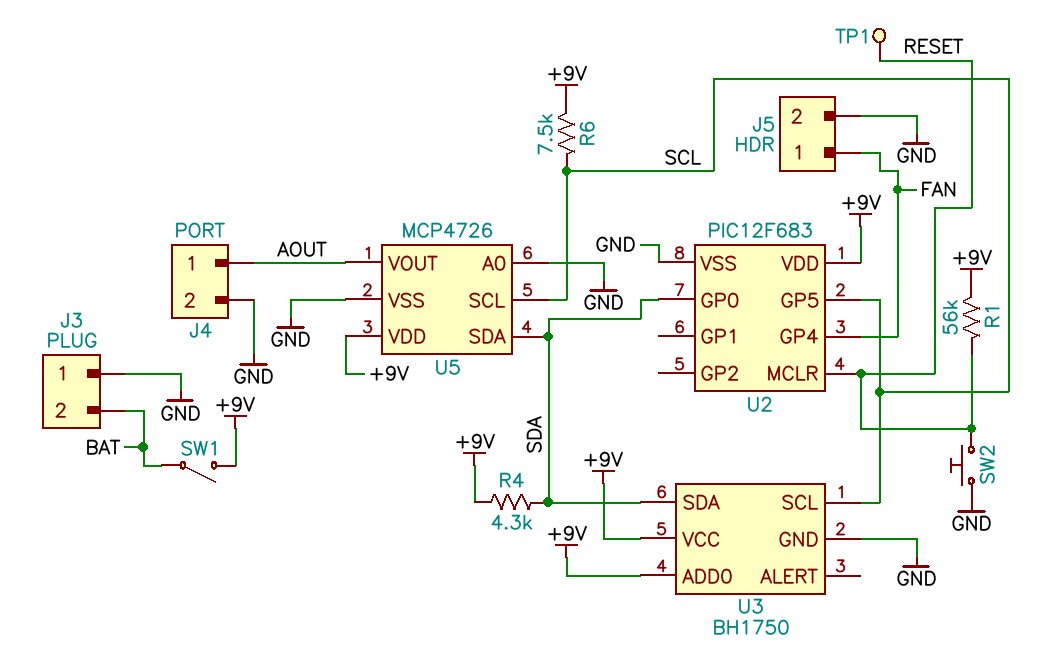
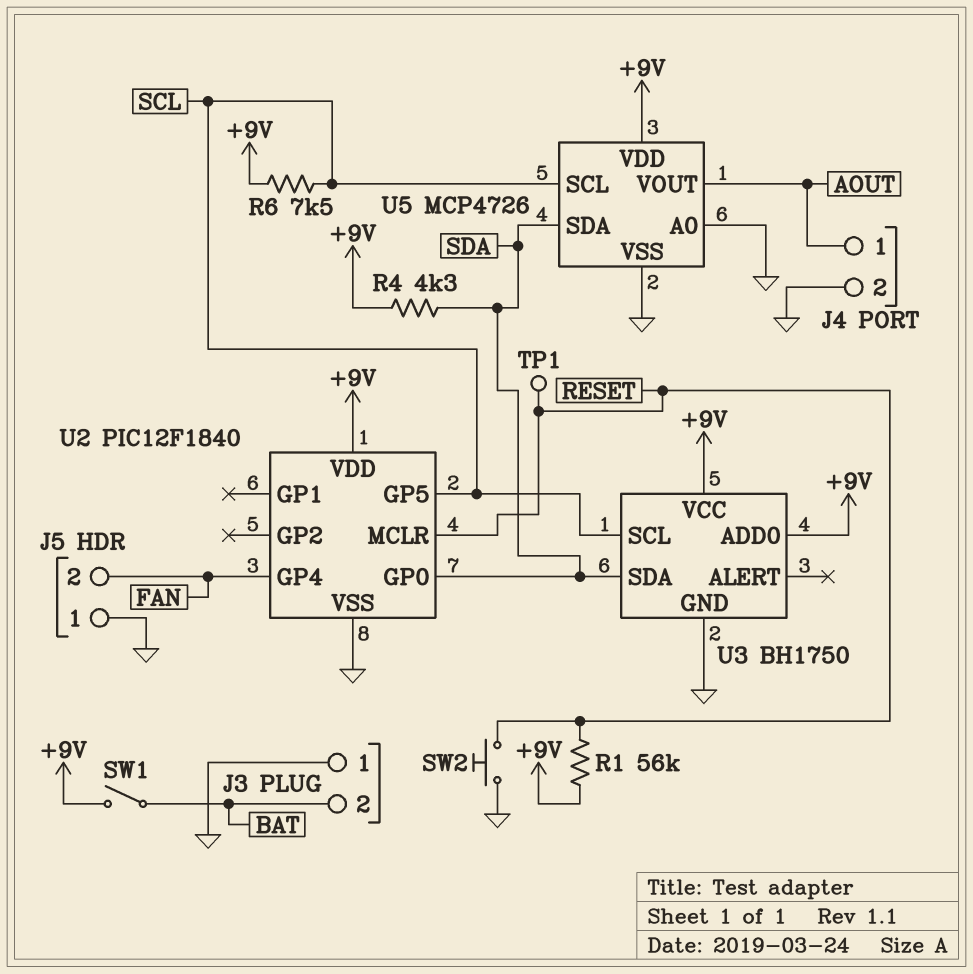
J5 pin 1: FAN -> GND
J5 pin 2: GND -> FAN
U2: PIC12F683 -> PIC12F1840

